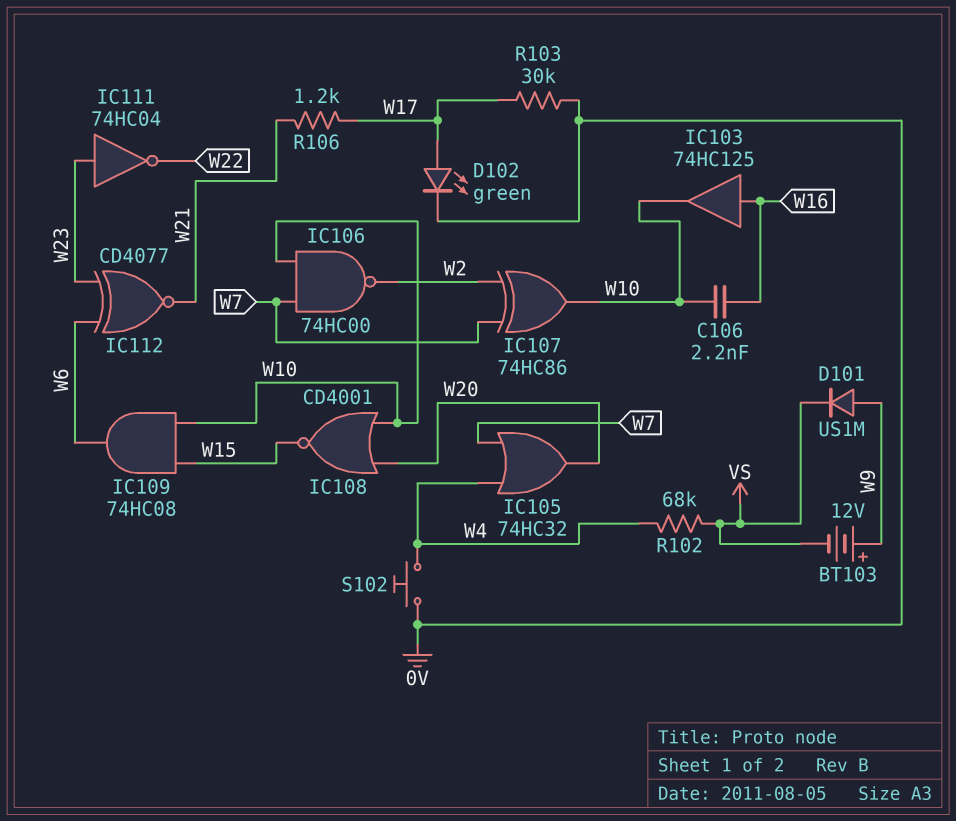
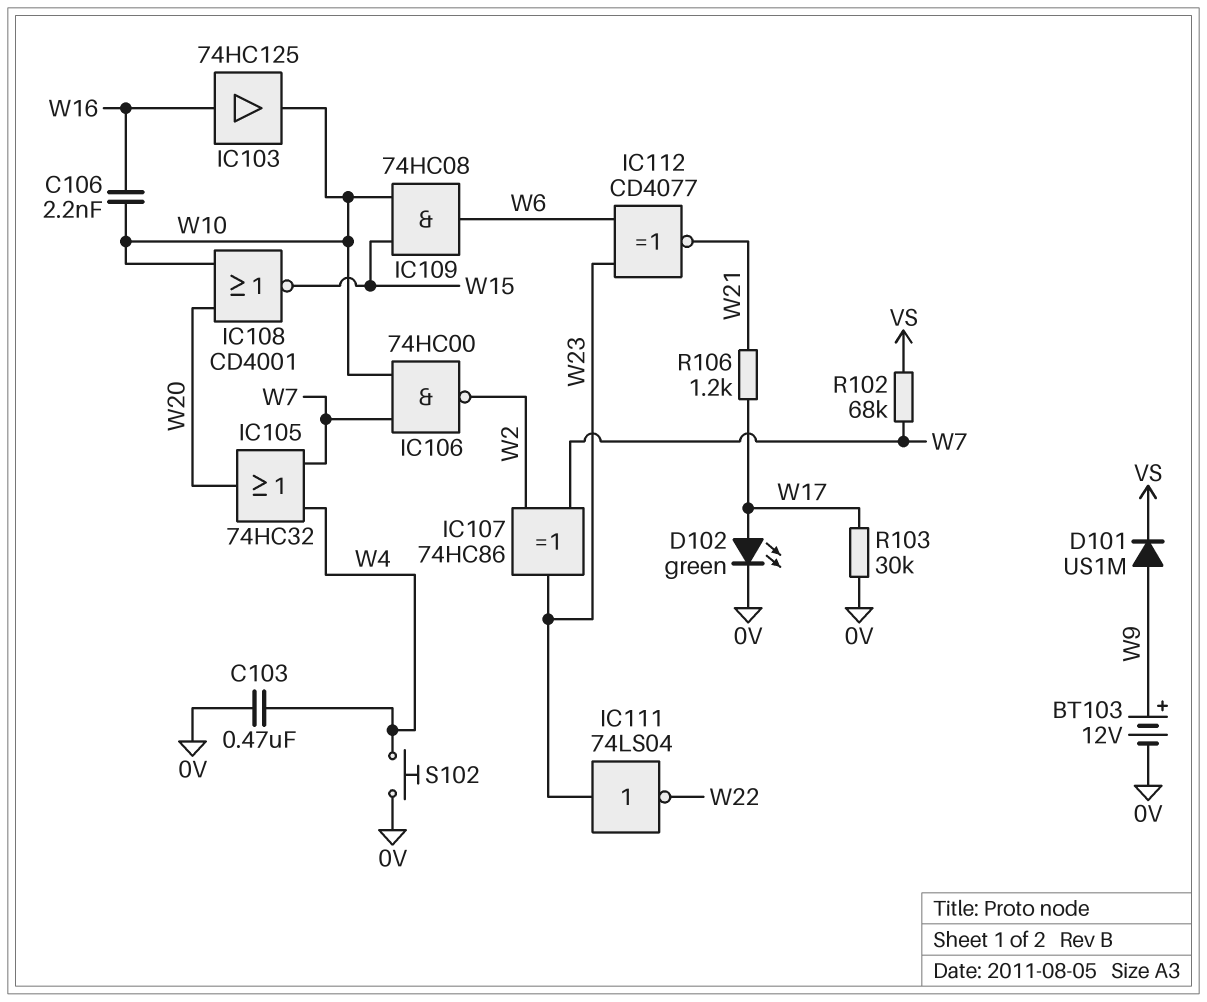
BT103: 12V (plus W9, minus VS) -> 12V (plus W9, minus 0V)
C103: none -> 470nF (0V, W4)
IC107: XOR 74HC86 (in W2, in W7, out W10) -> XOR 74HC86 (in W2, in W7, out W23)
IC111: NOT 74HC04 (in W23, out W22) -> NOT 74LS04 (in W23, out W22)
R102: 68k (VS, W4) -> 68k (VS, W7)

